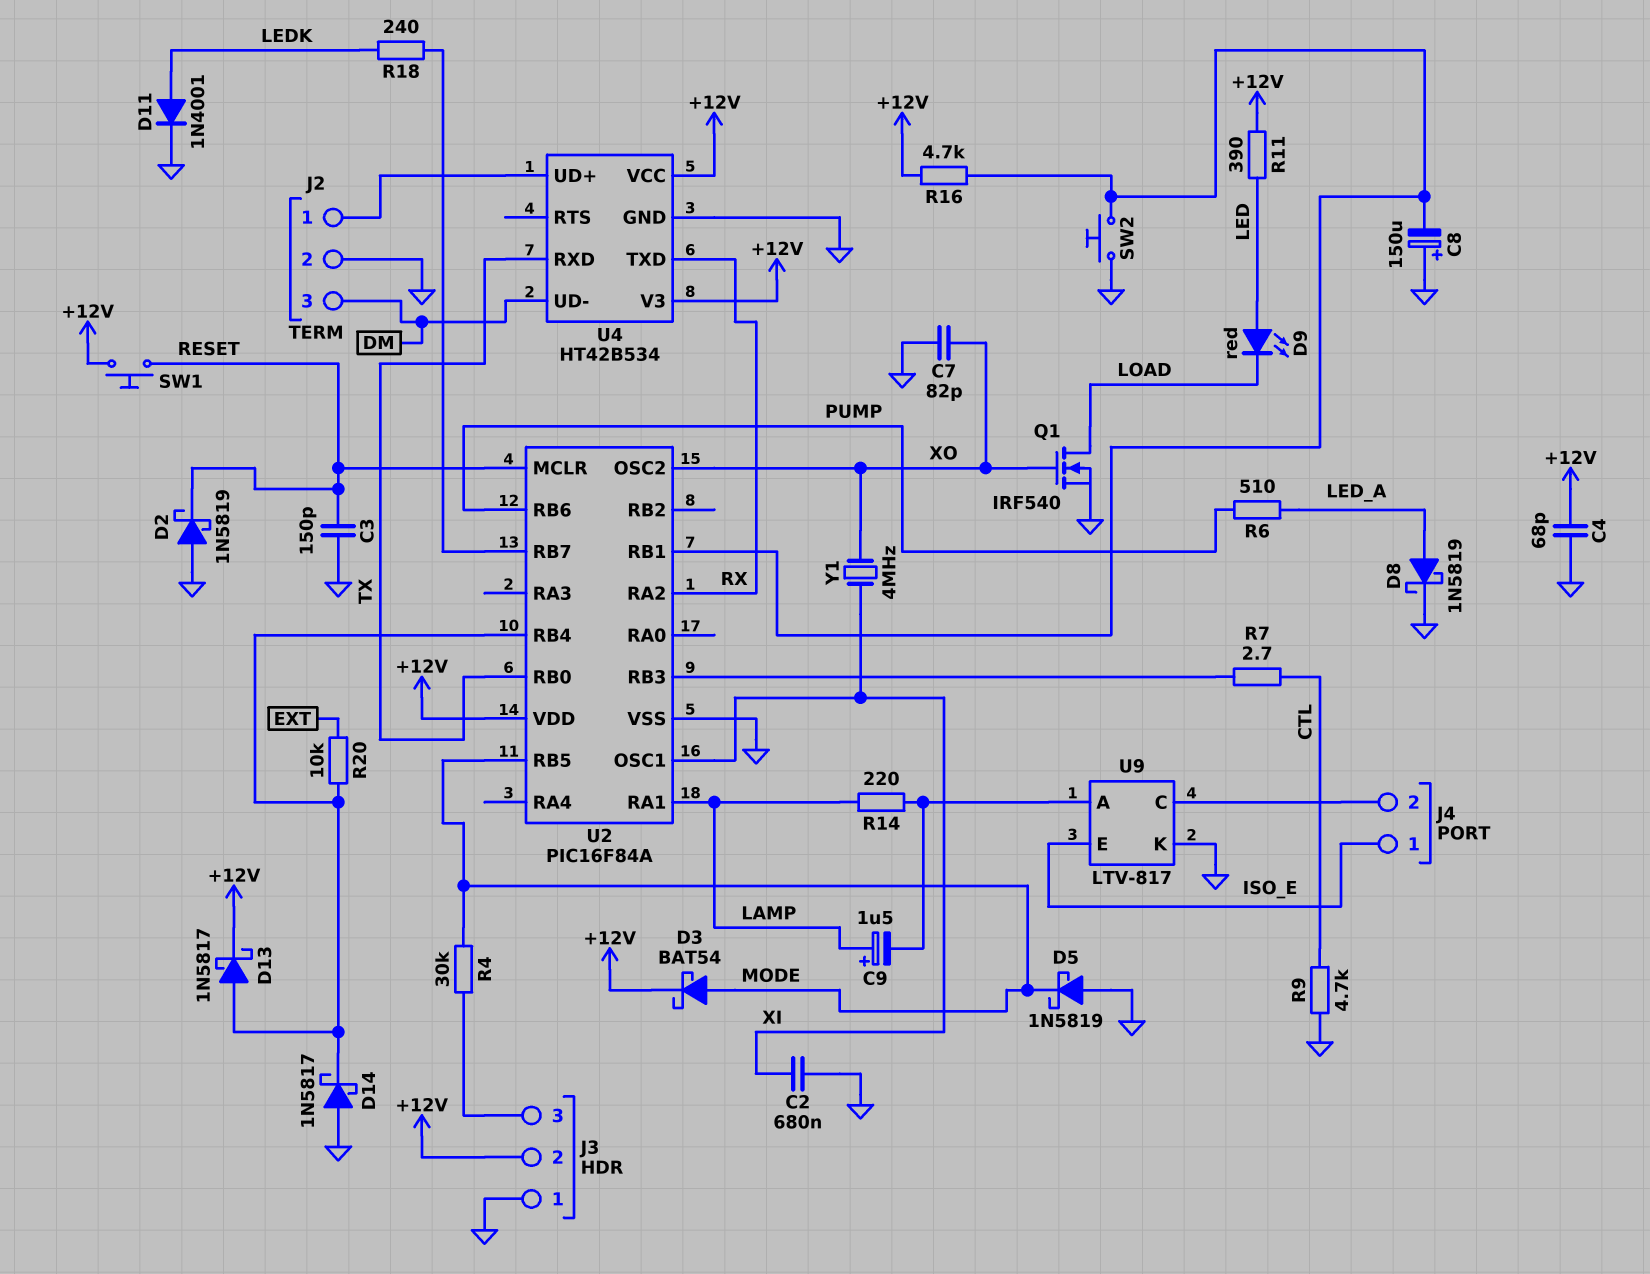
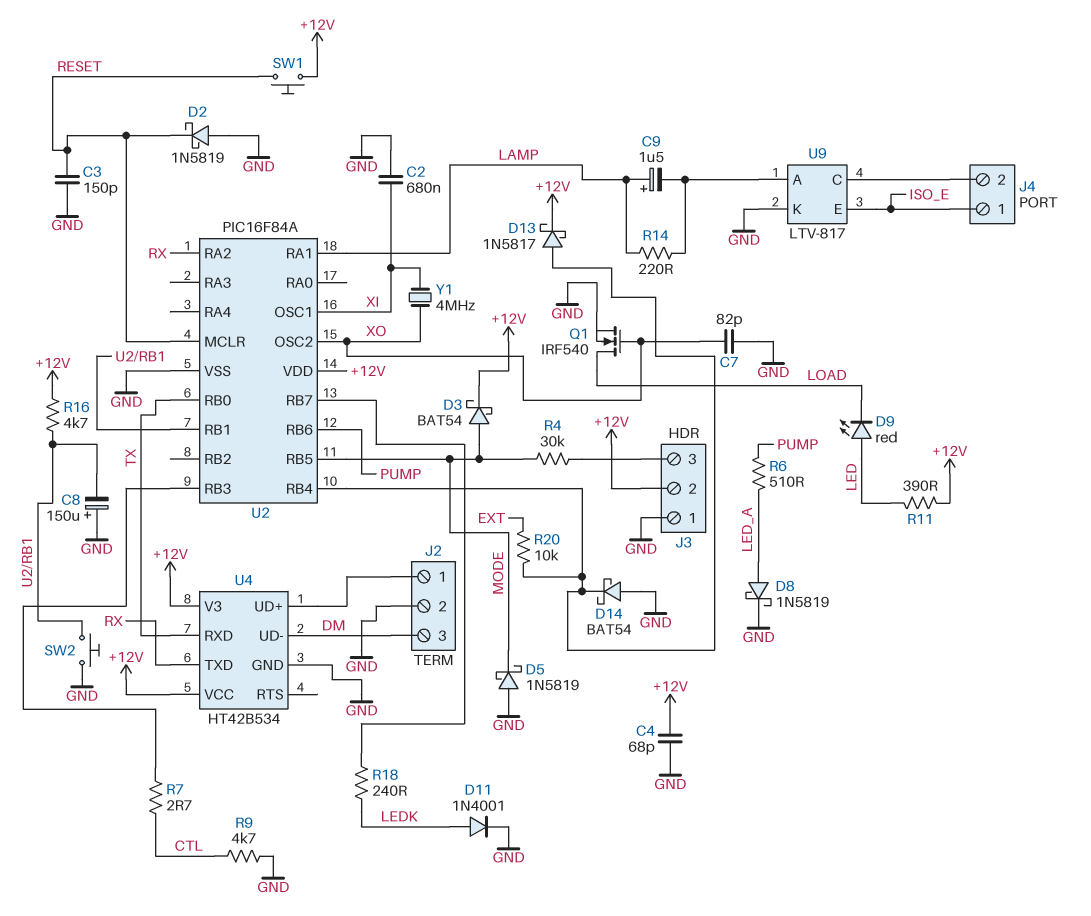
D14: schottky 1N5817 (A GND, K U2/RB4) -> schottky BAT54 (A GND, K U2/RB4)

